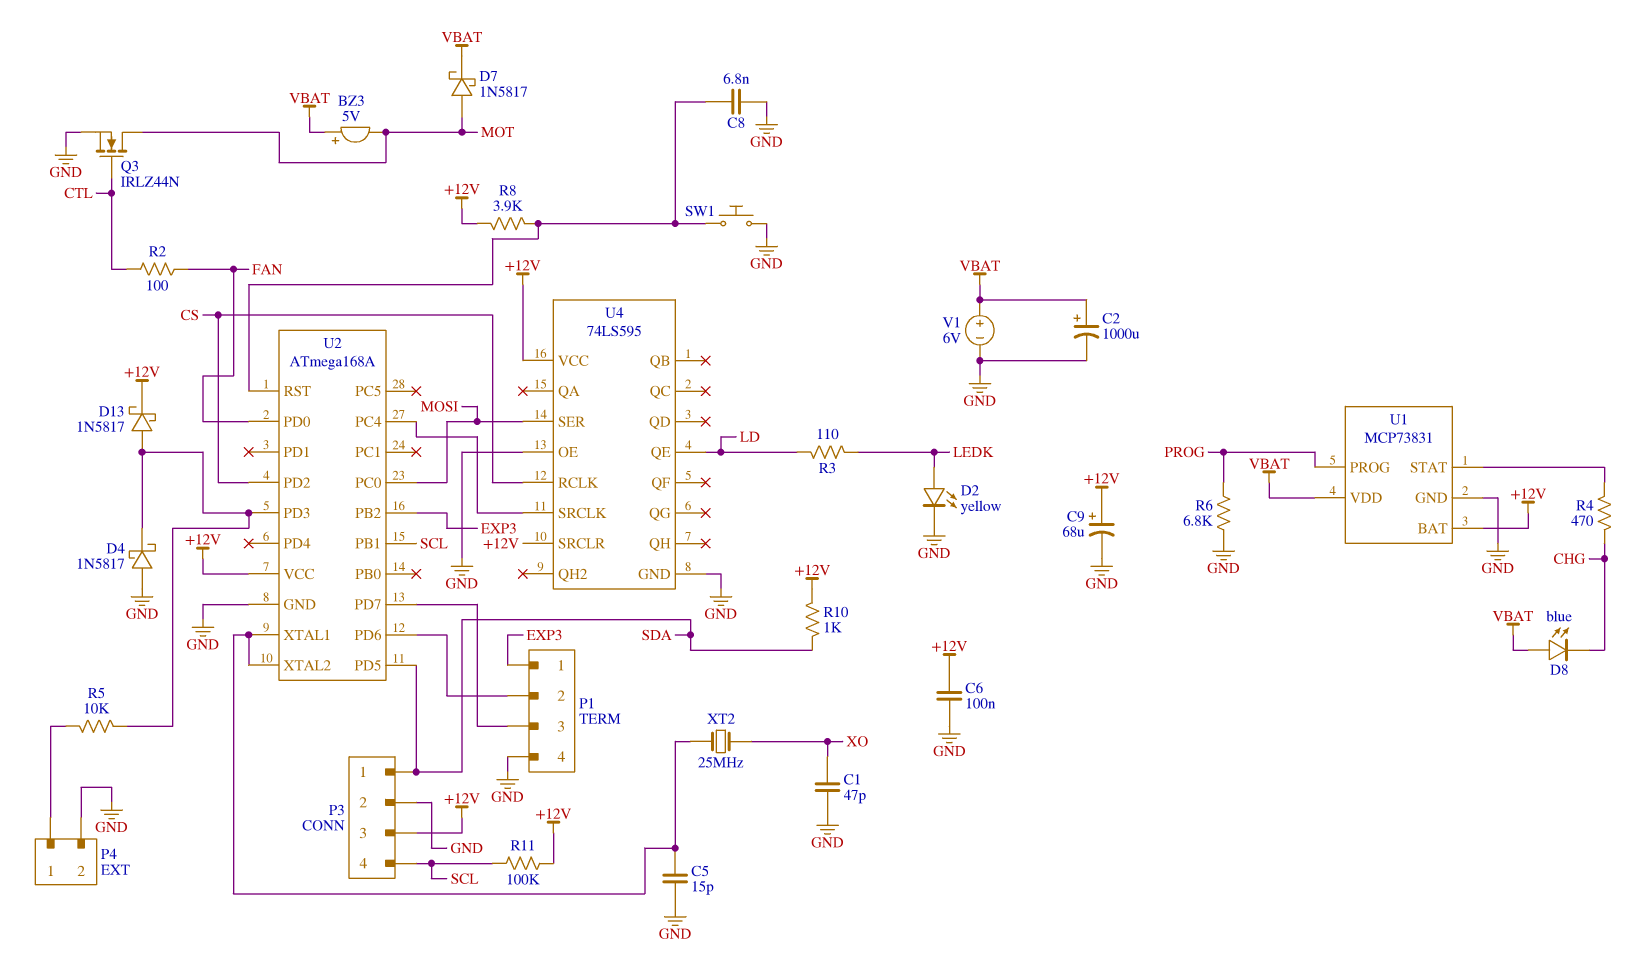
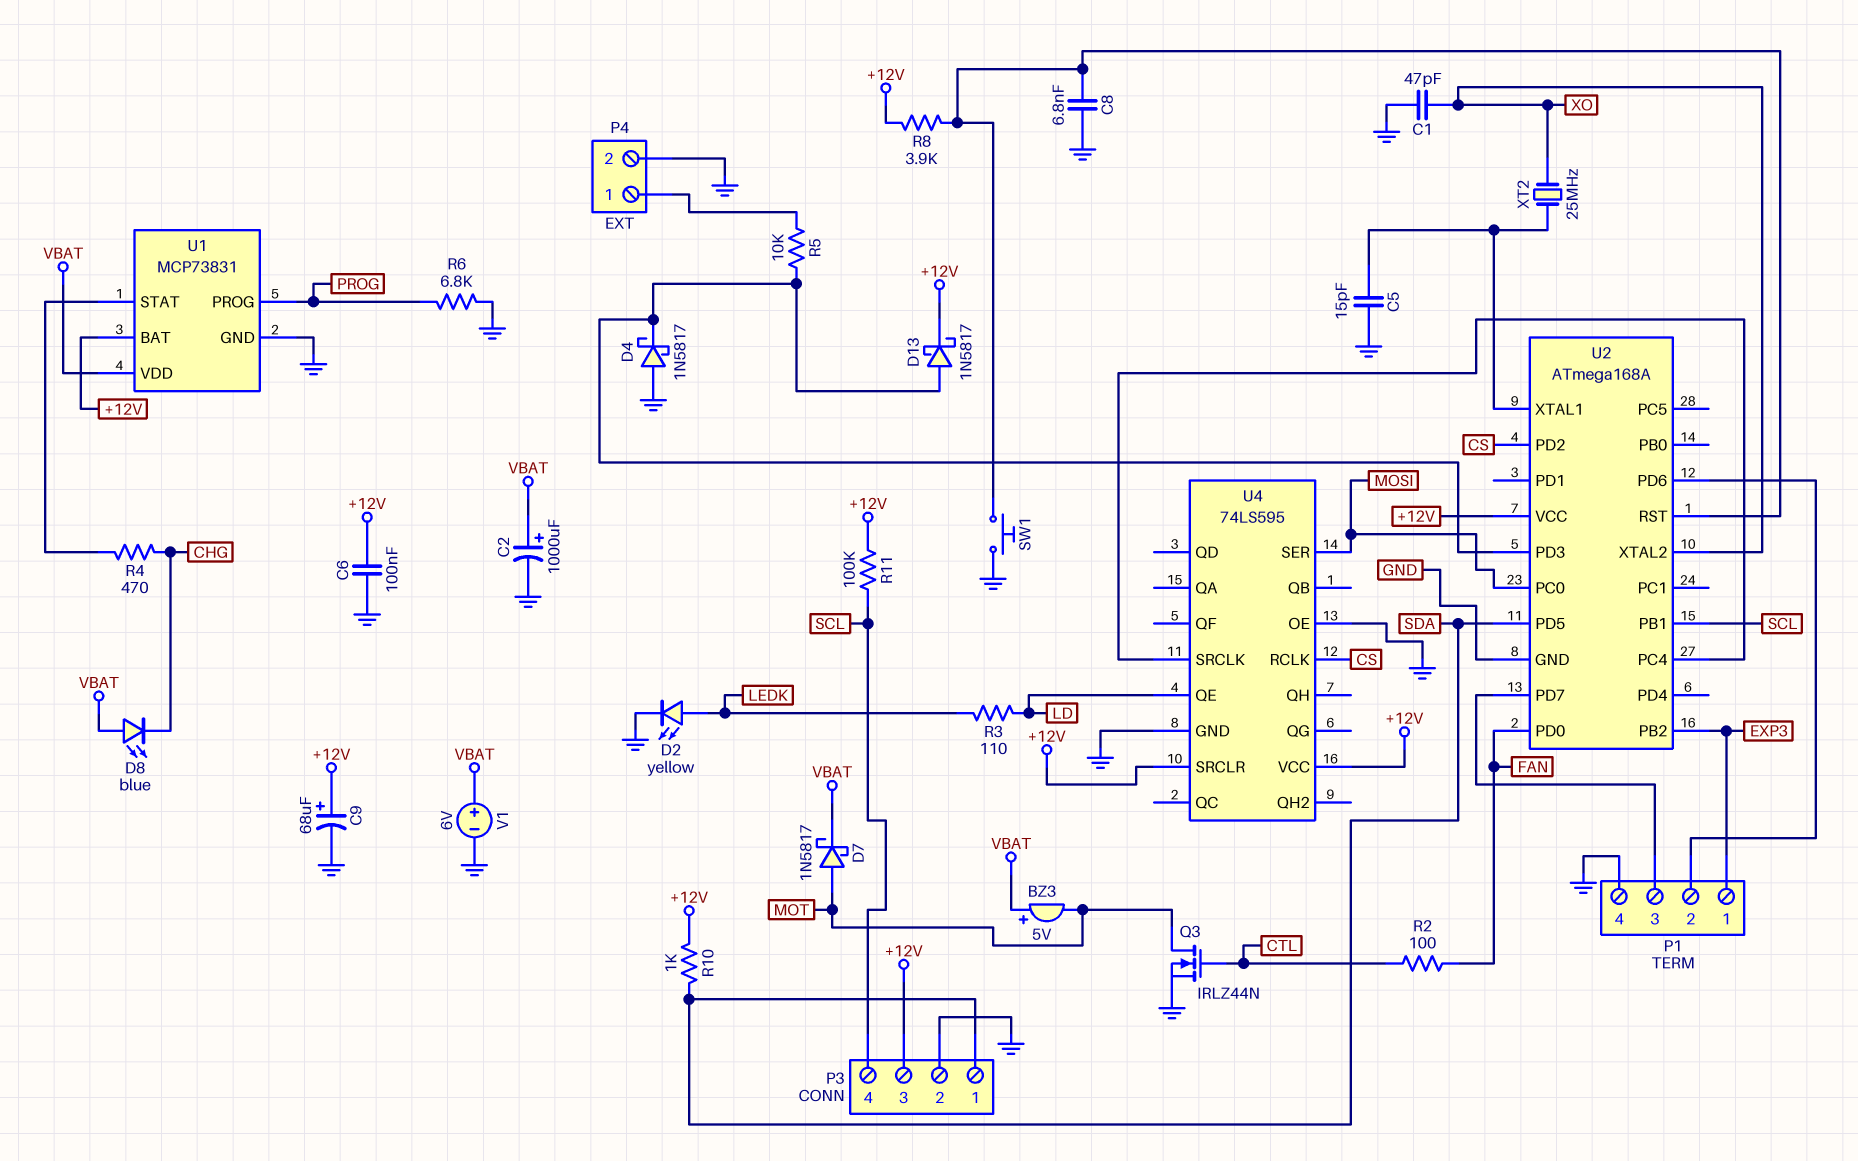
U2 pin XTAL2: U2/XTAL1 -> XO

